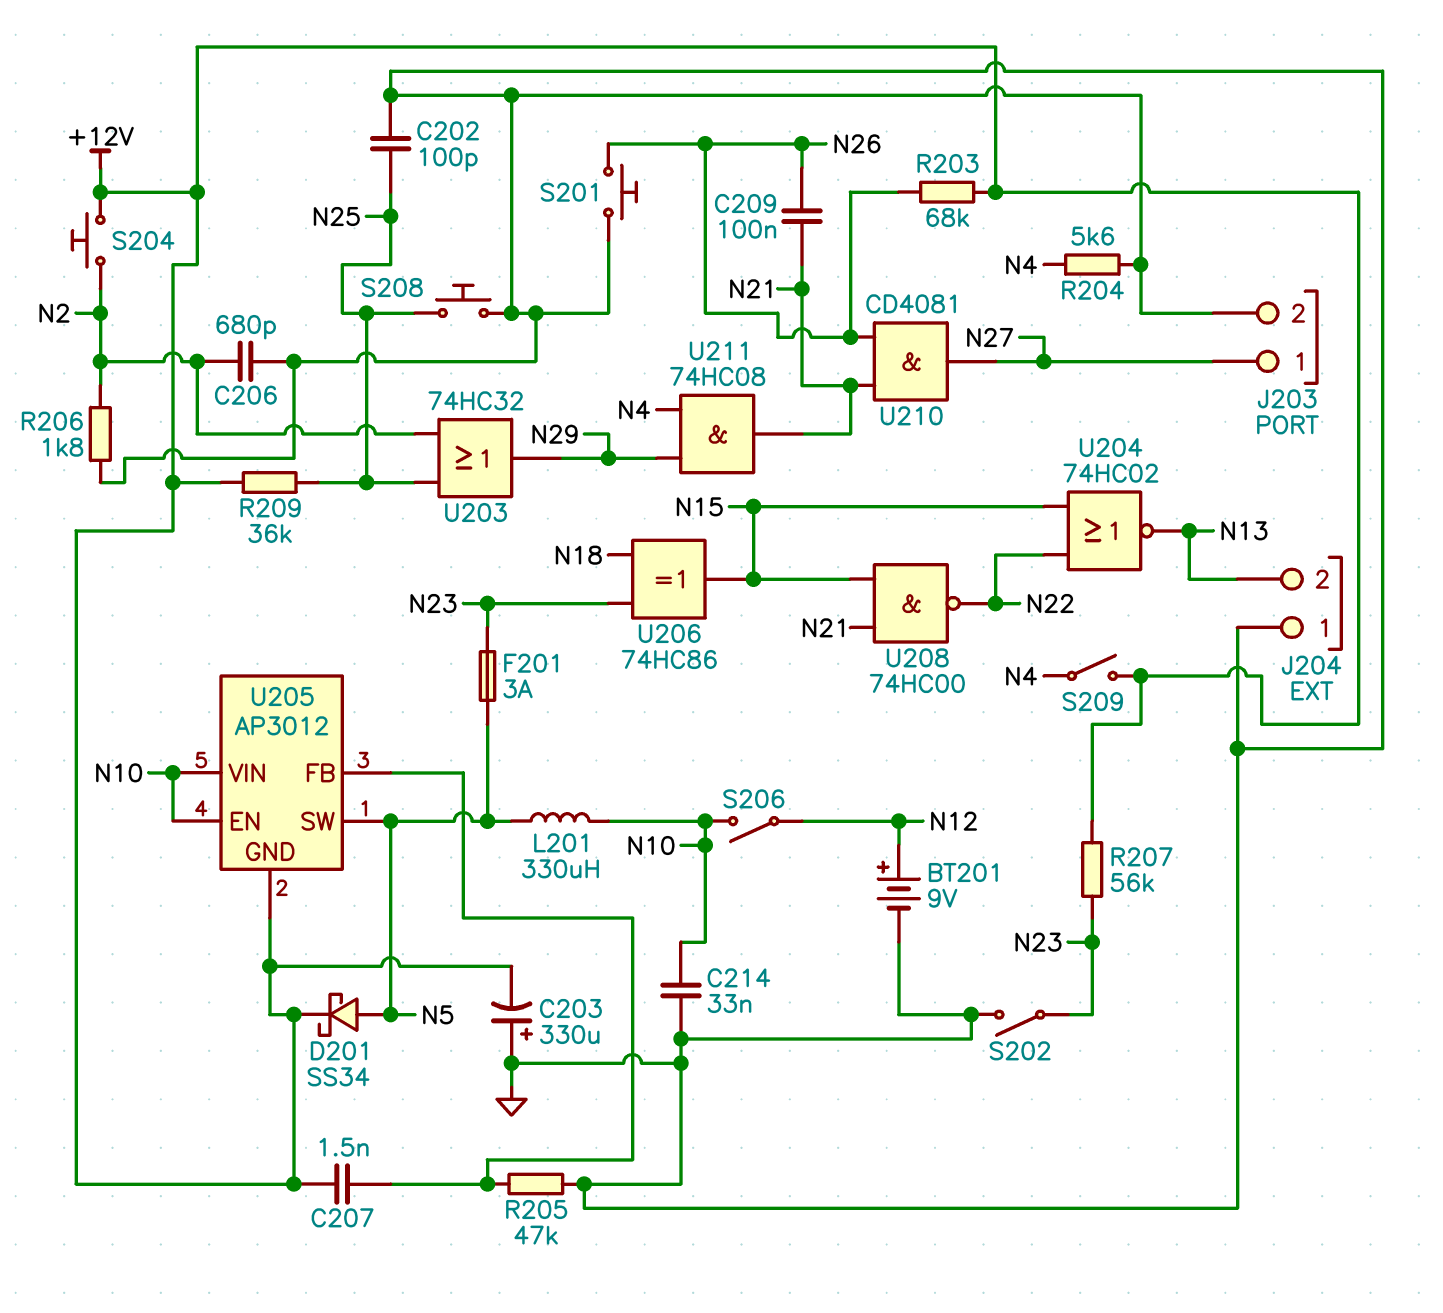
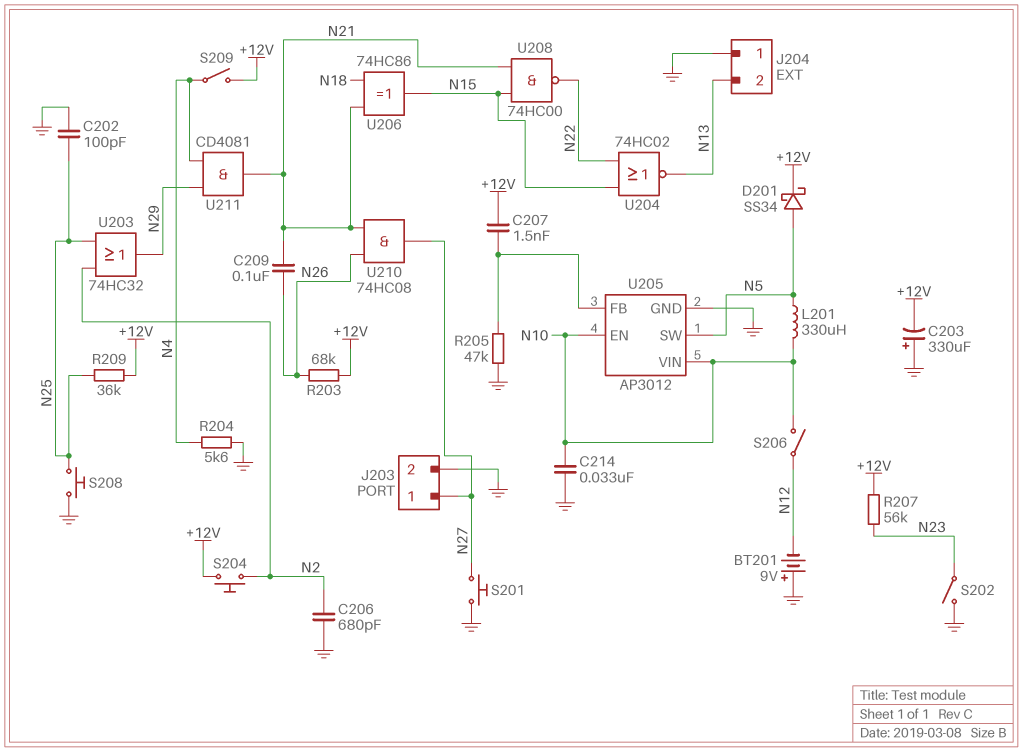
BT201: 9V (plus N12, minus GND) -> 9V (plus GND, minus N12)
F201: 3A (N5, N23) -> none
R206: 1.8k (GND, N2) -> none
S201: button (GND, N26) -> button (GND, N27)
U205 pin GND: +12V -> GND
U206: XOR 74HC86 (in N18, in N23, out N15) -> XOR 74HC86 (in N18, in N21, out N15)
U210: AND CD4081 (in N21, in N26, out N27) -> AND 74HC08 (in N21, in N26, out N27)
U211: AND 74HC08 (in N4, in N29, out N21) -> AND CD4081 (in N4, in N29, out N21)

